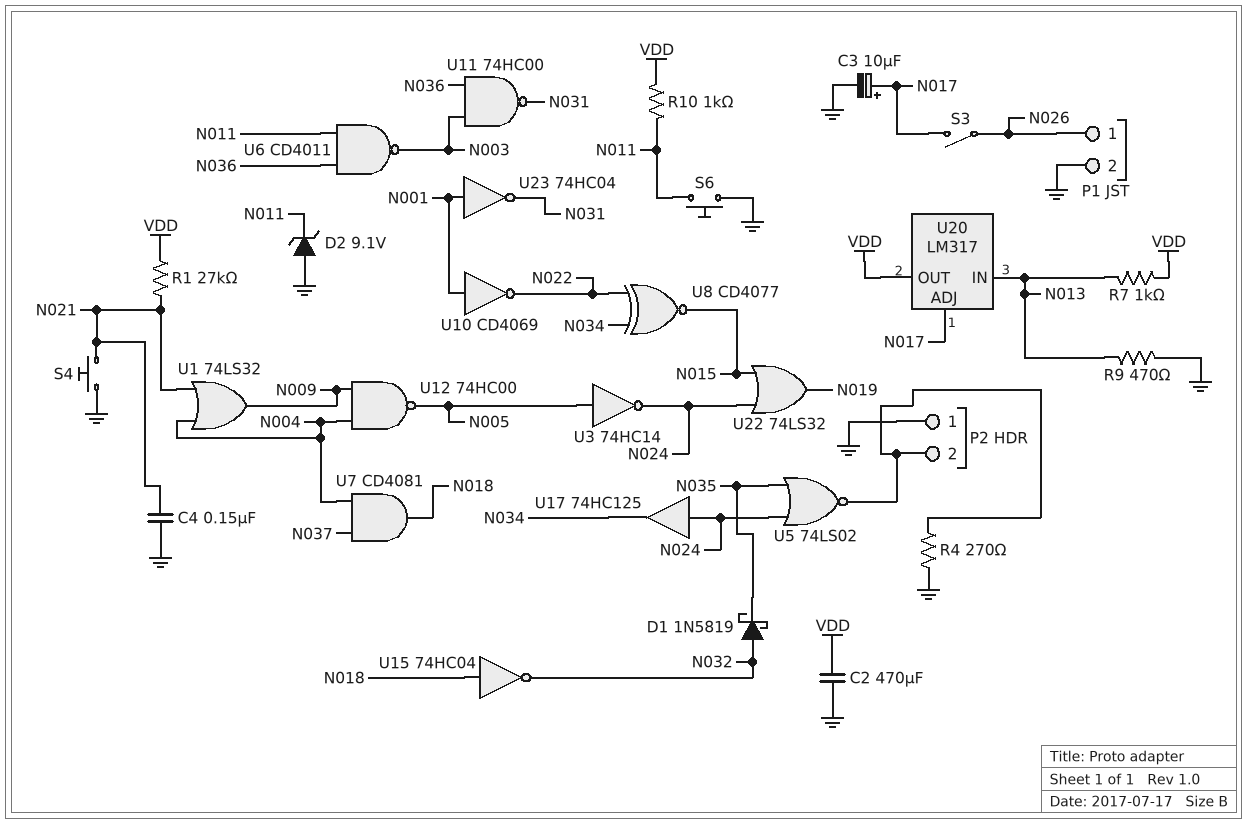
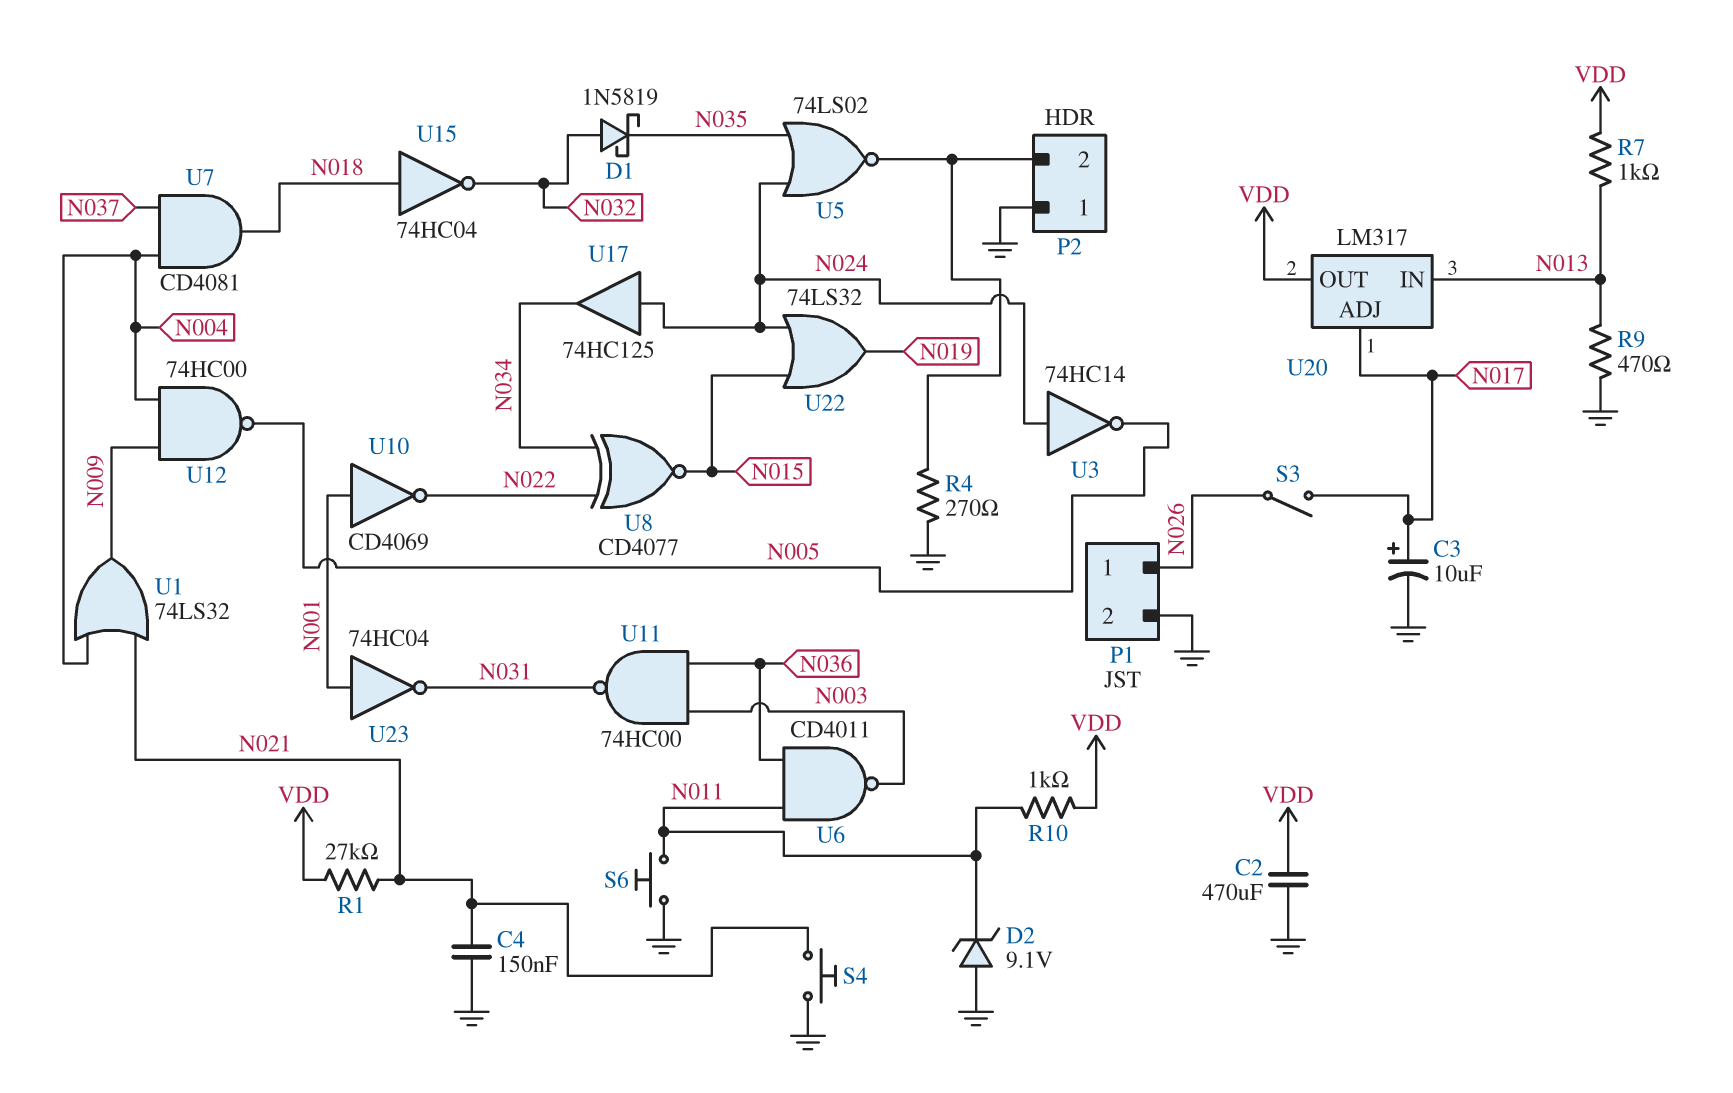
U3: NOT 74HC14 (in N005, out N024) -> NOT 74HC14 (in N024, out N005)

